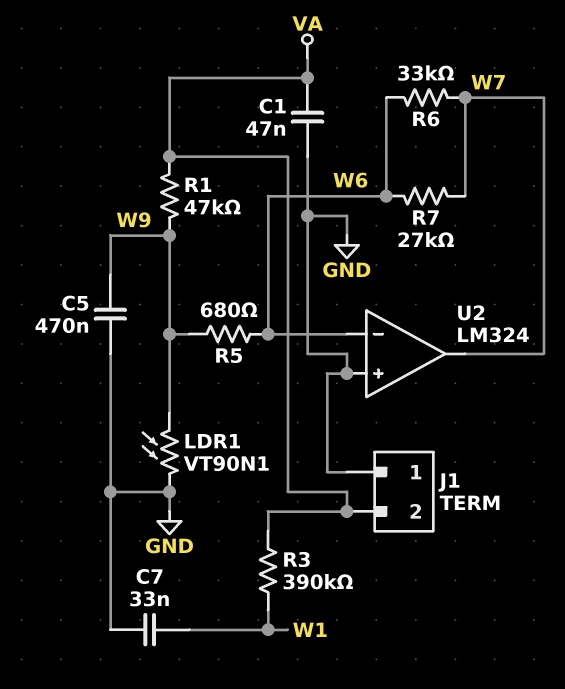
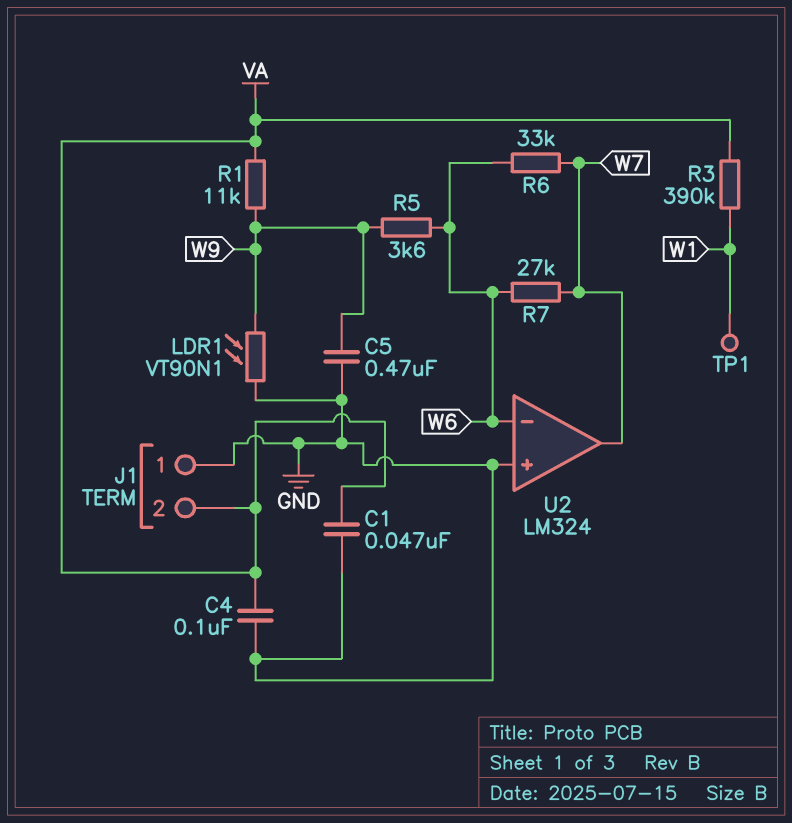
C4: none -> 100nF (GND, VA)
C7: 33nF (GND, W1) -> none
R1: 47k (VA, W9) -> 11k (VA, W9)
R5: 680 (W6, W9) -> 3.6k (W6, W9)
TP1: none -> test point (W1)

